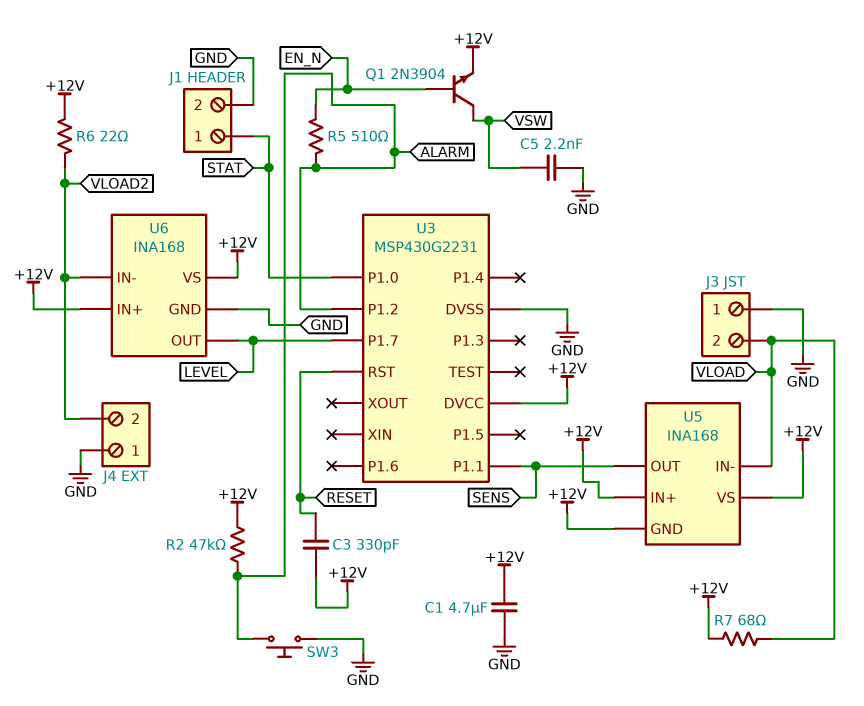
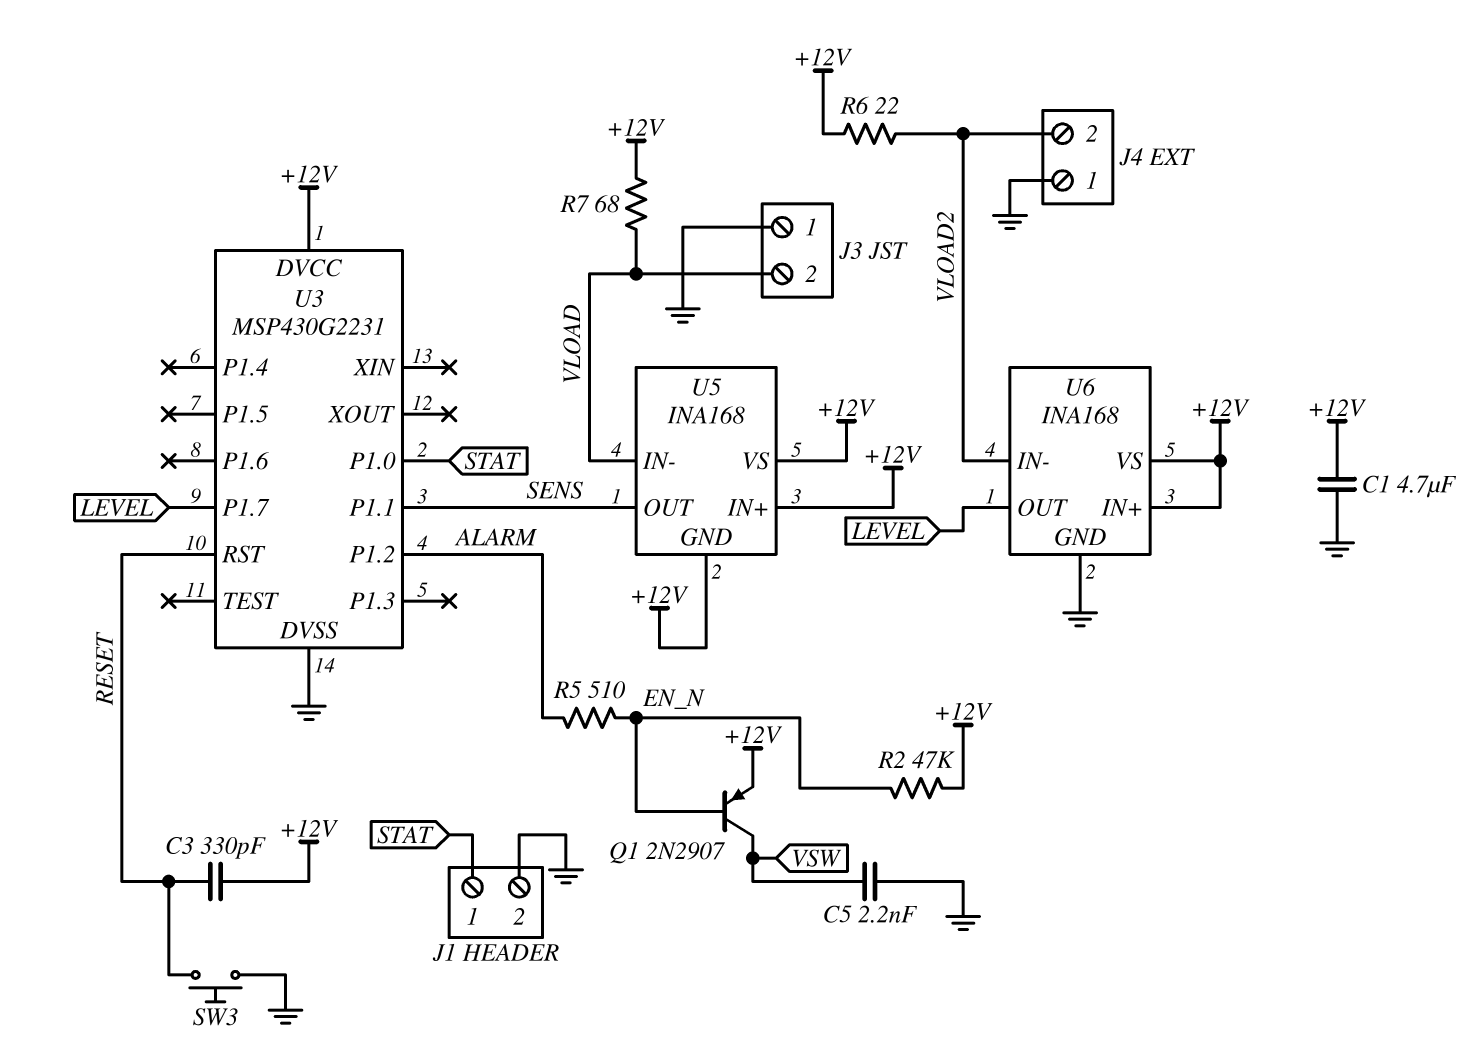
Q1: NPN 2N3904 (B EN_N, C VSW, E +12V) -> PNP 2N2907 (B EN_N, C VSW, E +12V)
R2: 47k (+12V, ALARM) -> 47k (+12V, EN_N)
SW3: button (ALARM, GND) -> button (GND, RESET)

